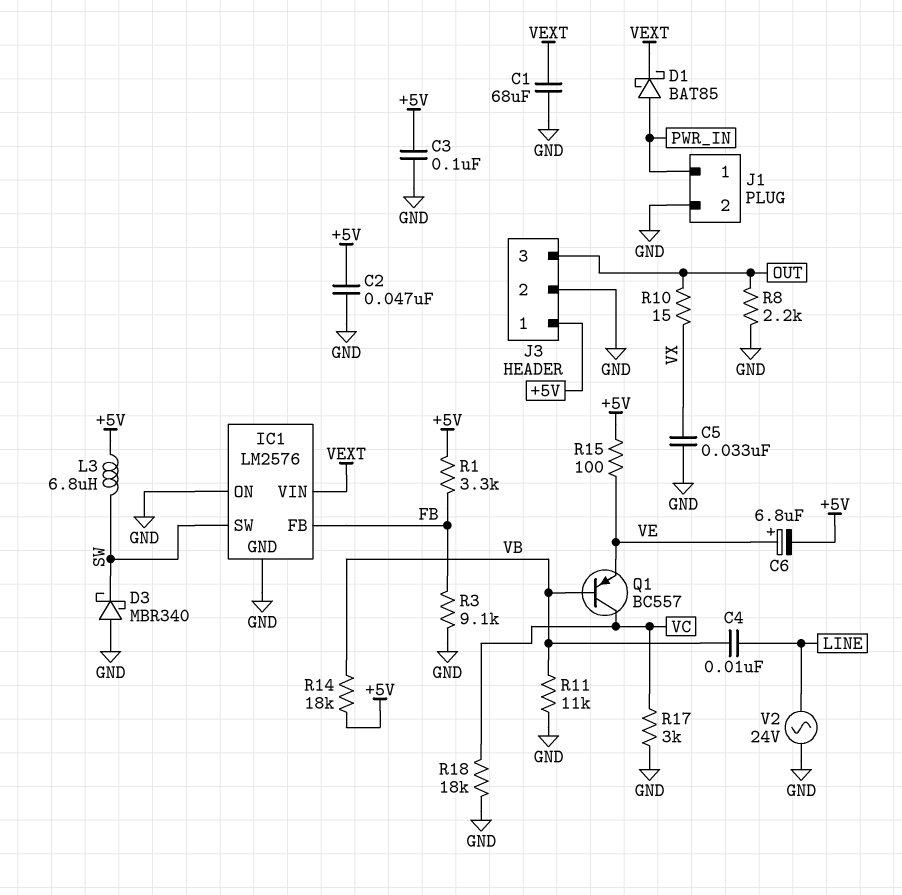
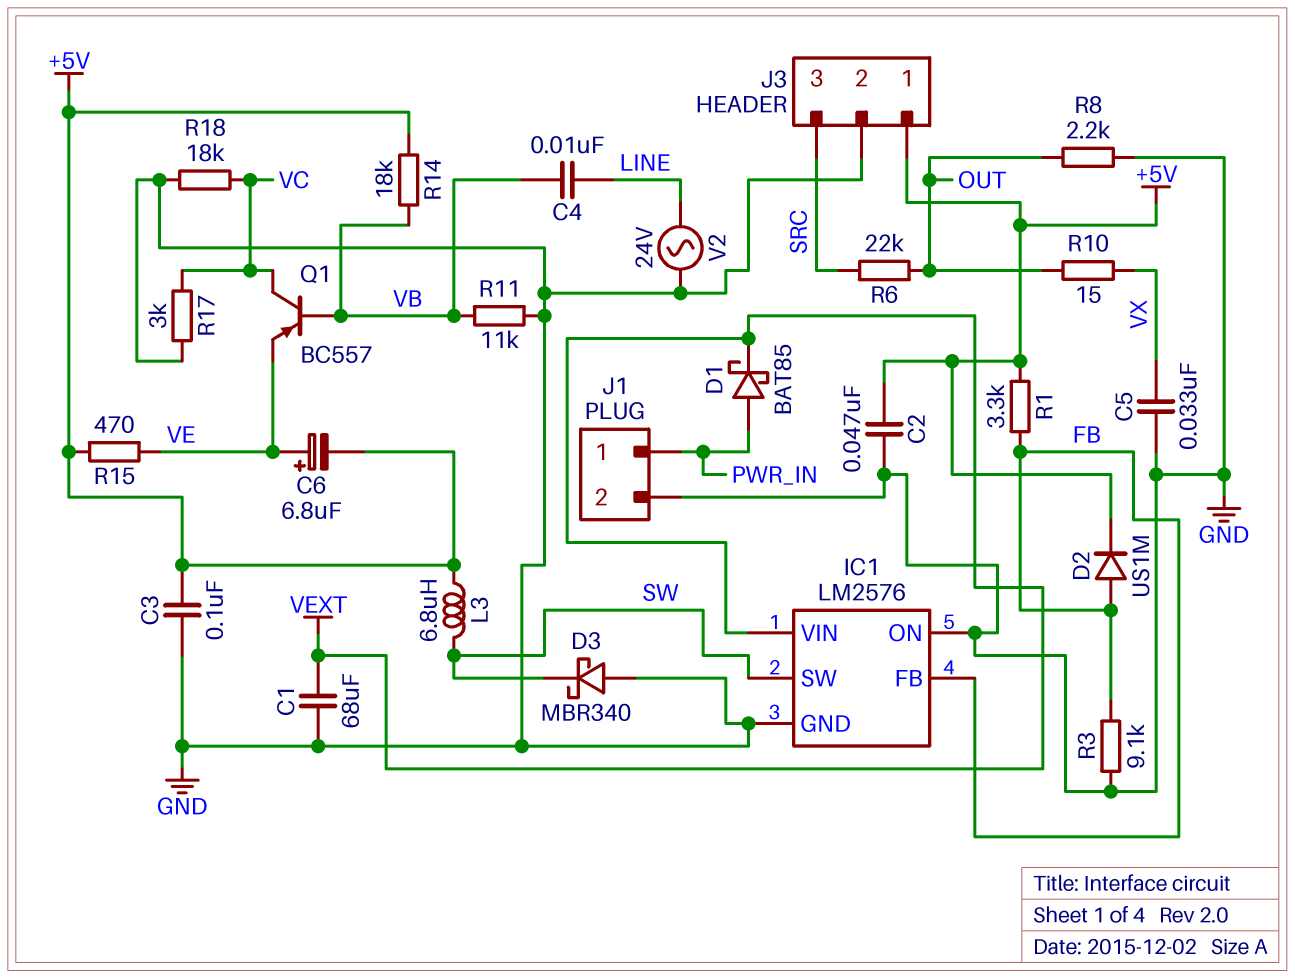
D2: none -> diode US1M (A FB, K +5V)
J3 pin 3: OUT -> SRC
R6: none -> 22k (OUT, SRC)
R15: 100 (+5V, VE) -> 470 (+5V, VE)

